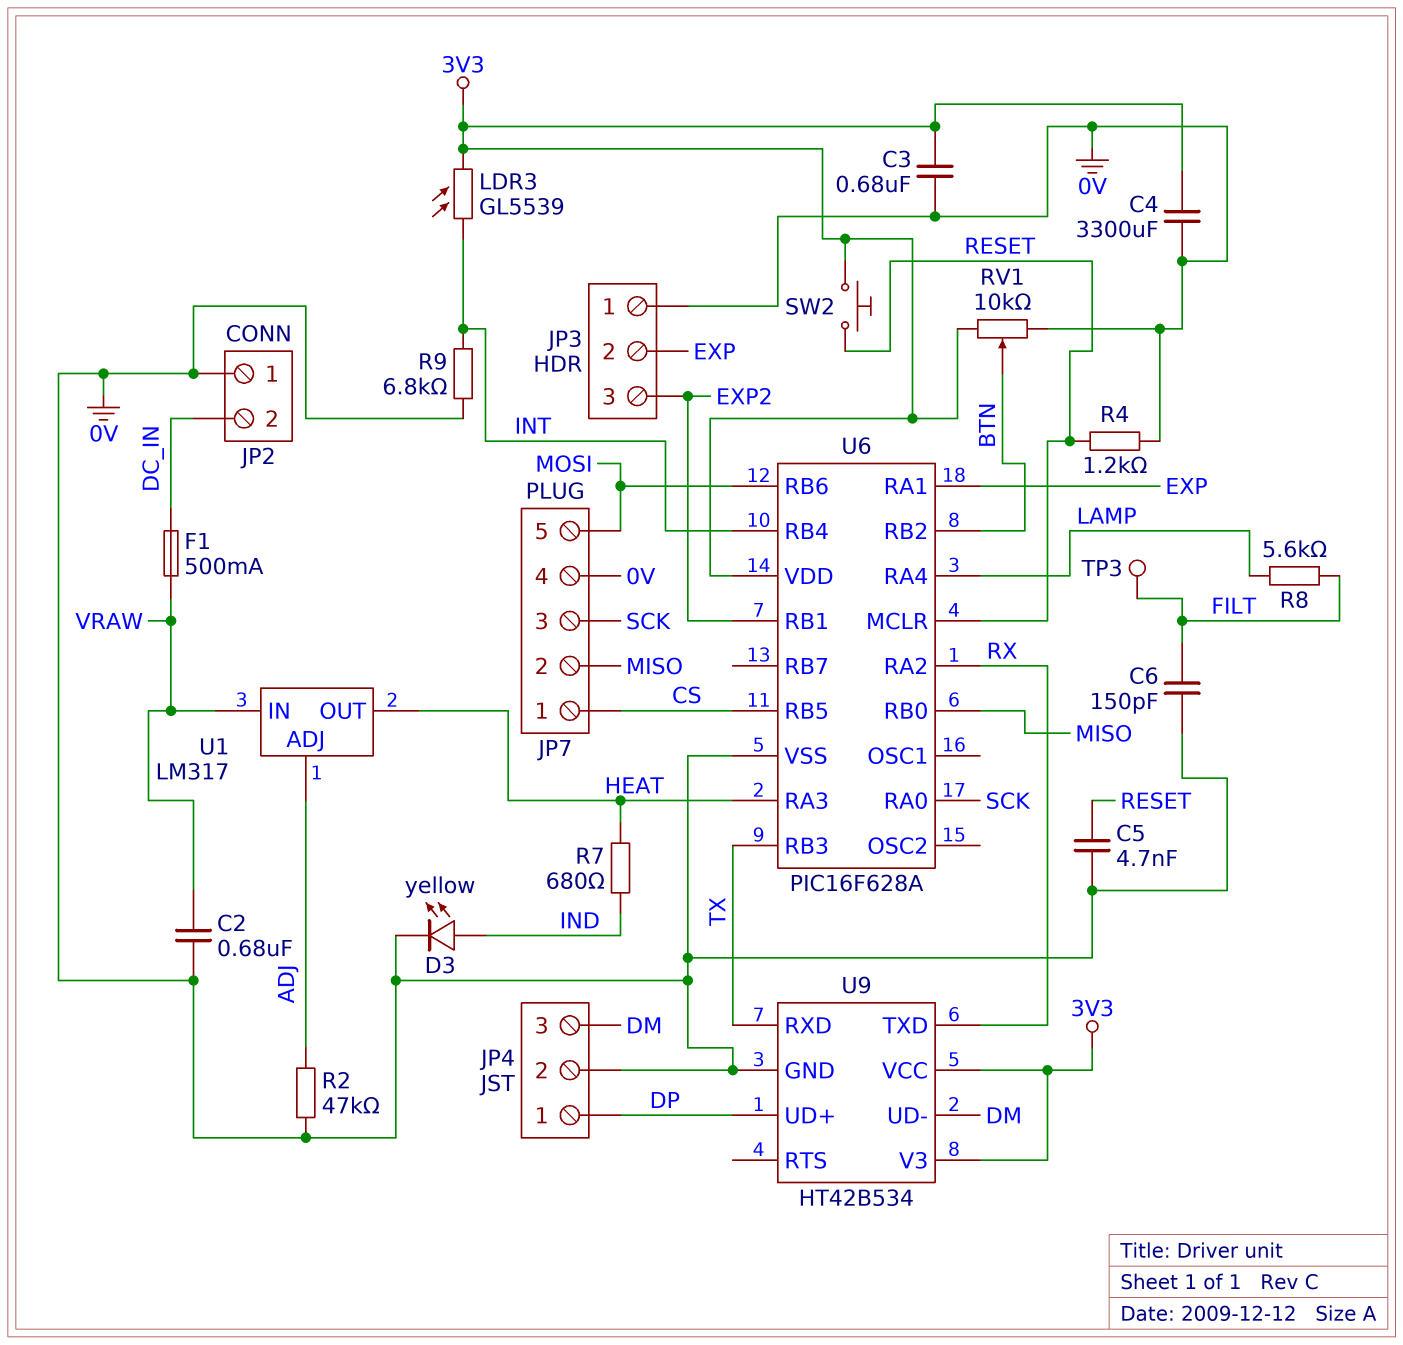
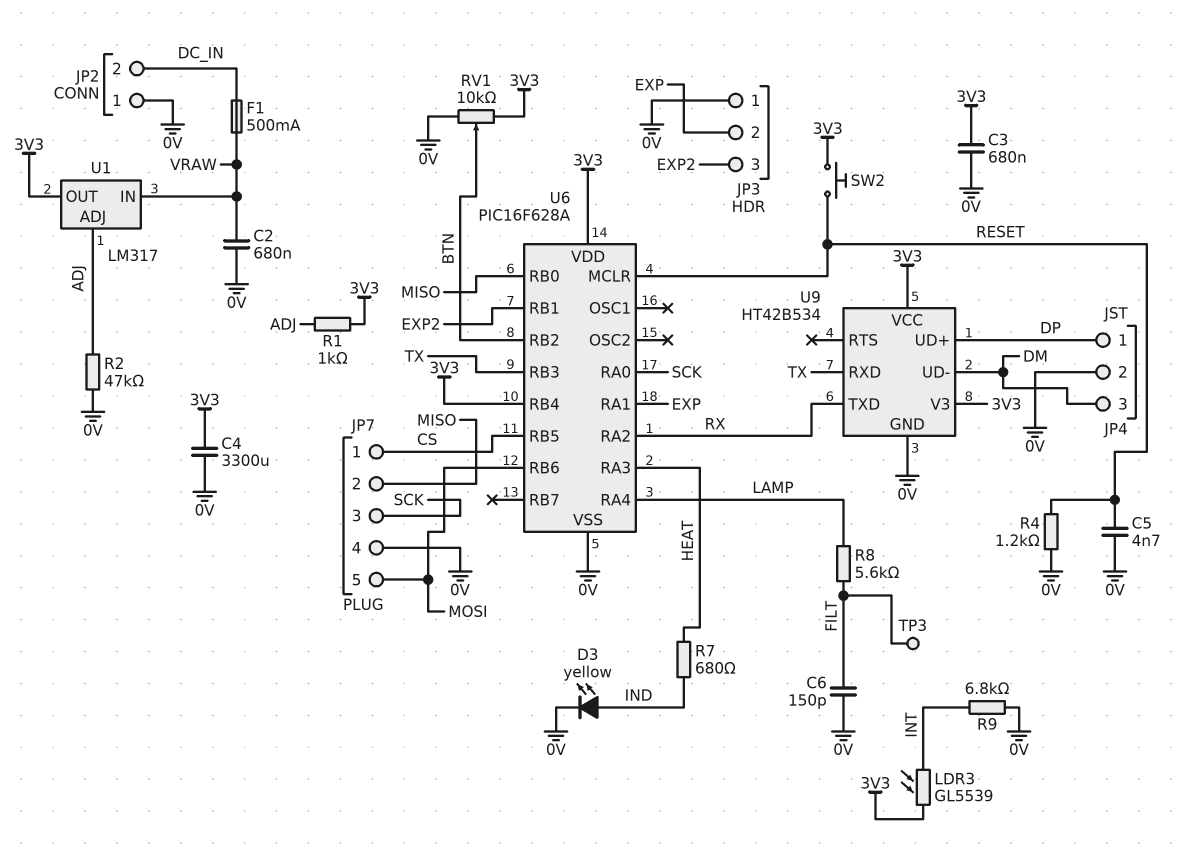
R1: none -> 1k (3V3, ADJ)
U1 pin OUT: HEAT -> 3V3
U6 pin RB4: INT -> 3V3

